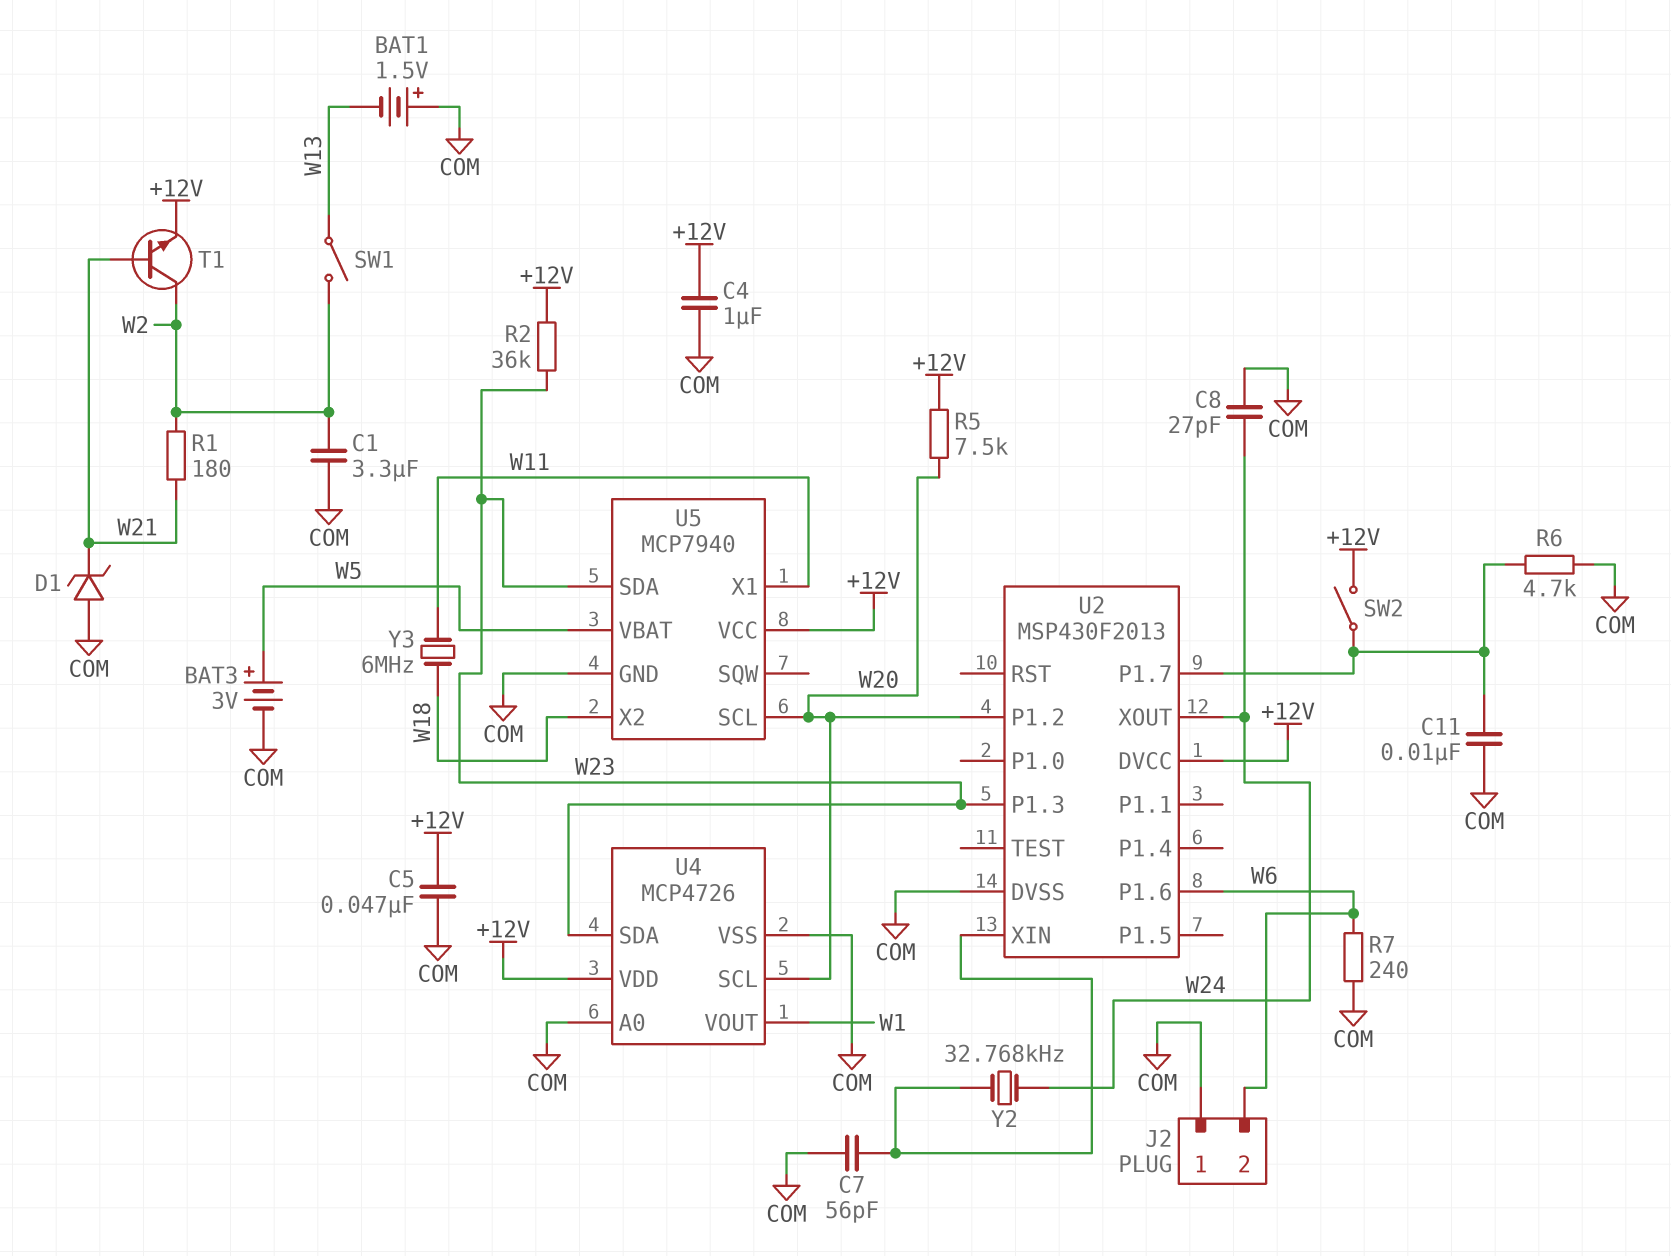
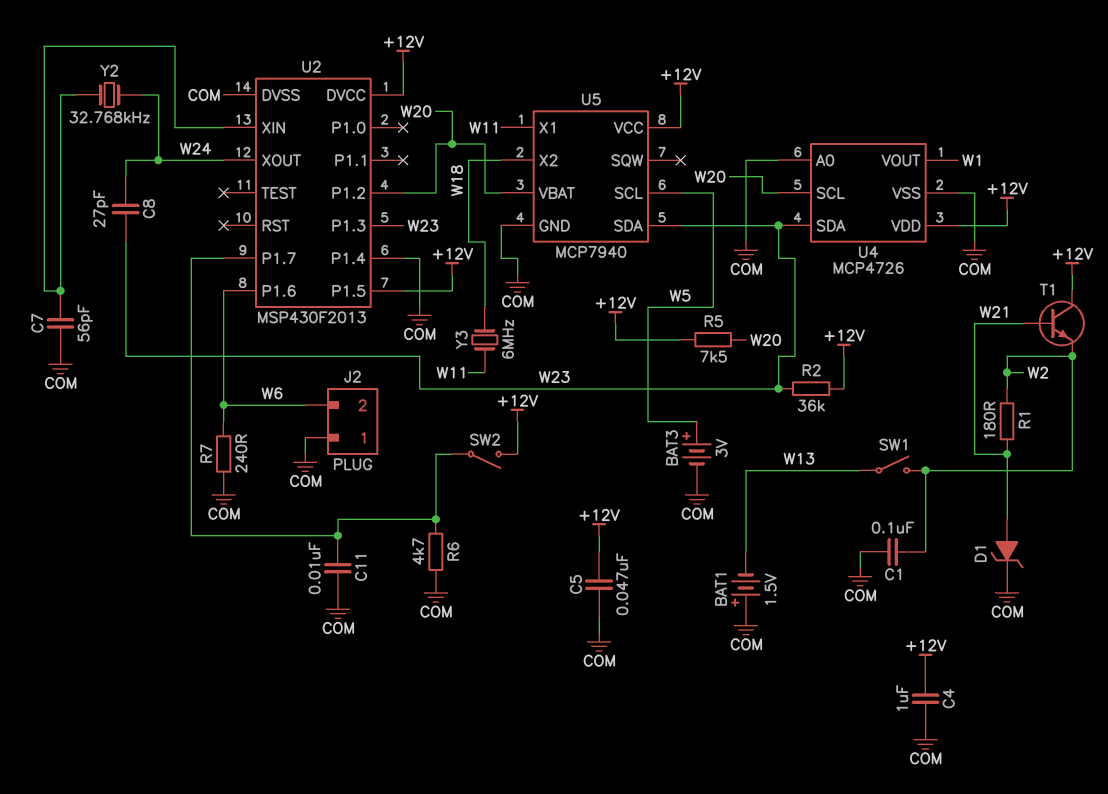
C1: 3.3uF (COM, W2) -> 100nF (COM, W2)
C8: 27pF (COM, W24) -> 27pF (W23, W24)
D1: zener (A COM, K W21) -> zener (A W21, K COM)
T1: NPN (B W21, C W2, E +12V) -> NPN (B W21, C +12V, E W2)
U2 pin P1.4: none -> COM
U2 pin P1.5: none -> +12V
U5 pin SCL: W20 -> W5
U5 pin VBAT: W5 -> W20

